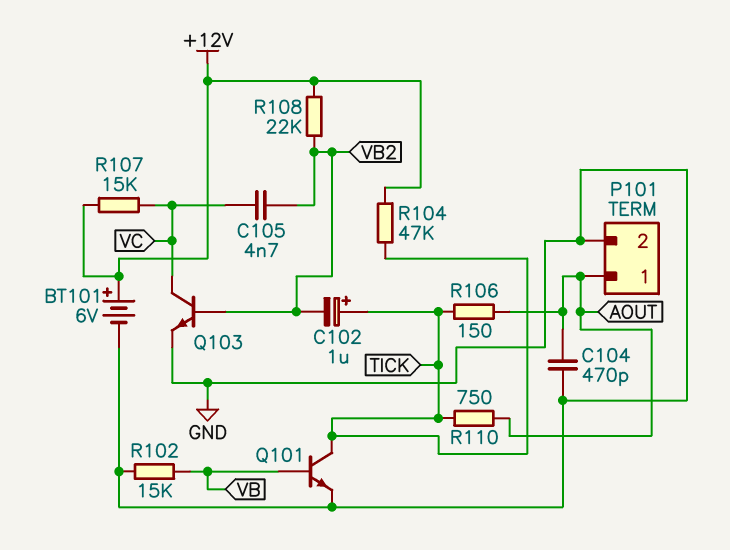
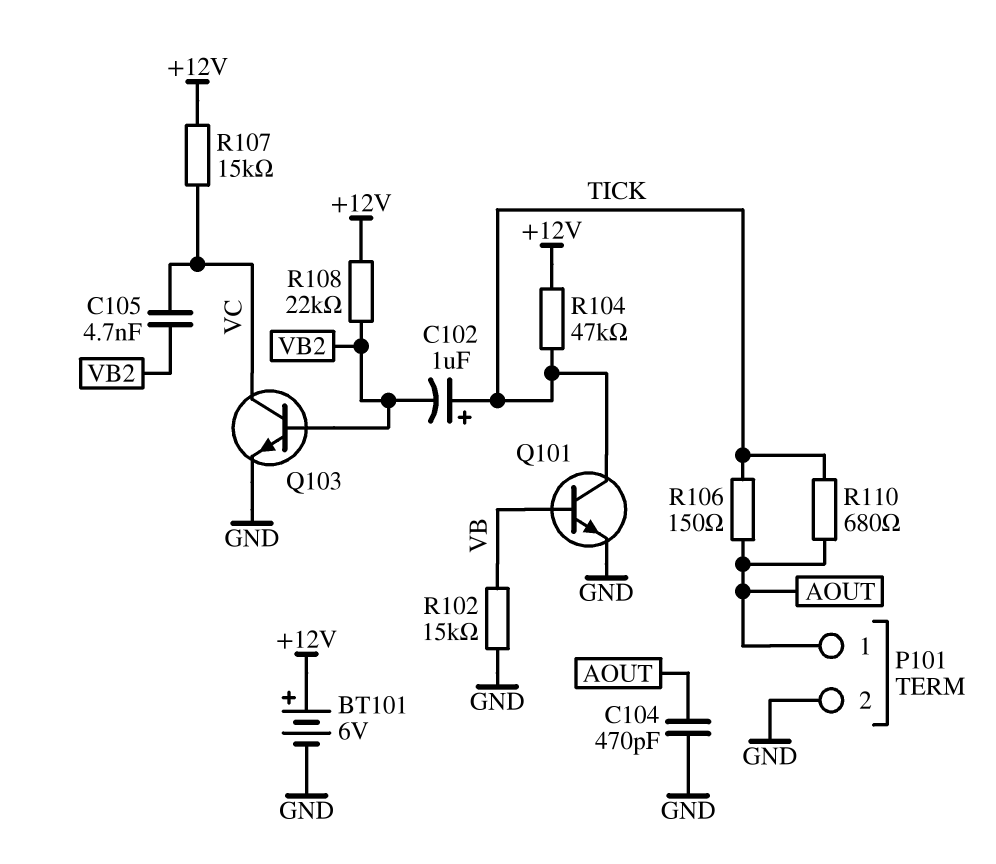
R110: 750 (AOUT, TICK) -> 680 (AOUT, TICK)

